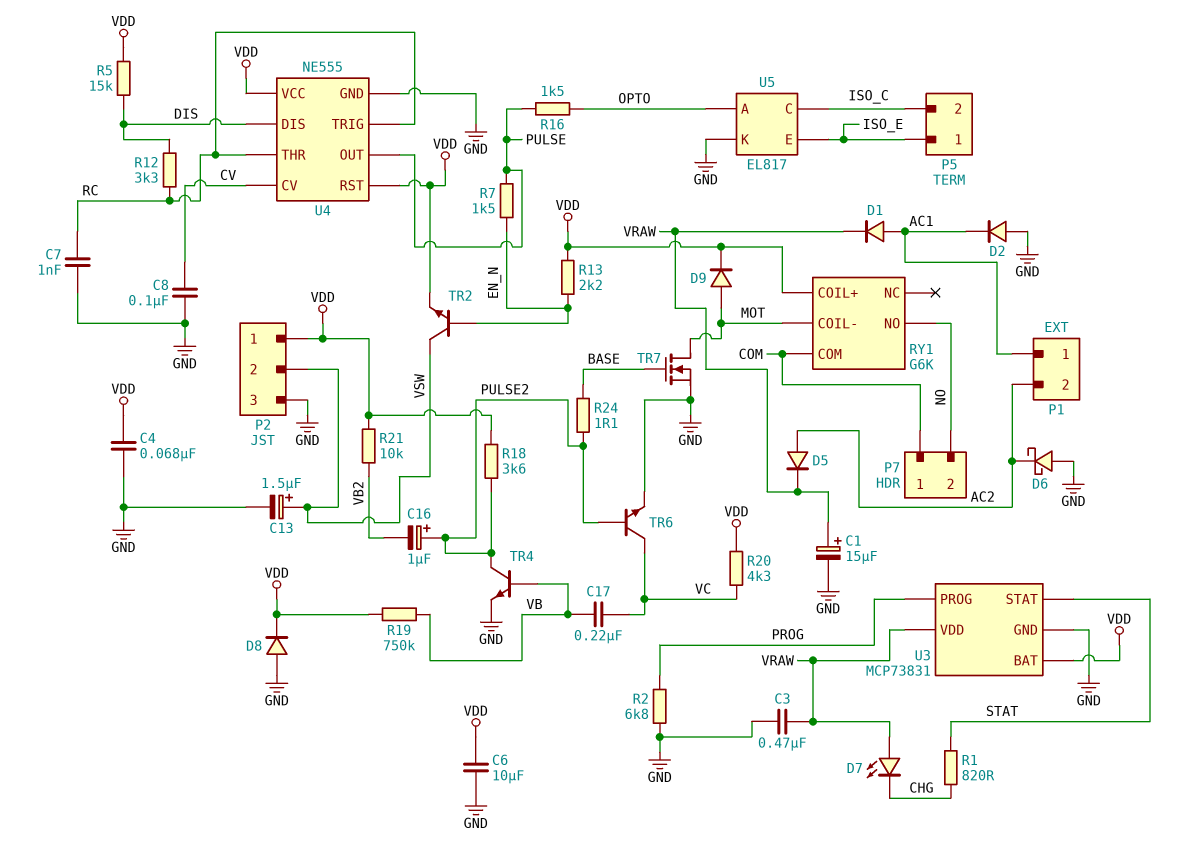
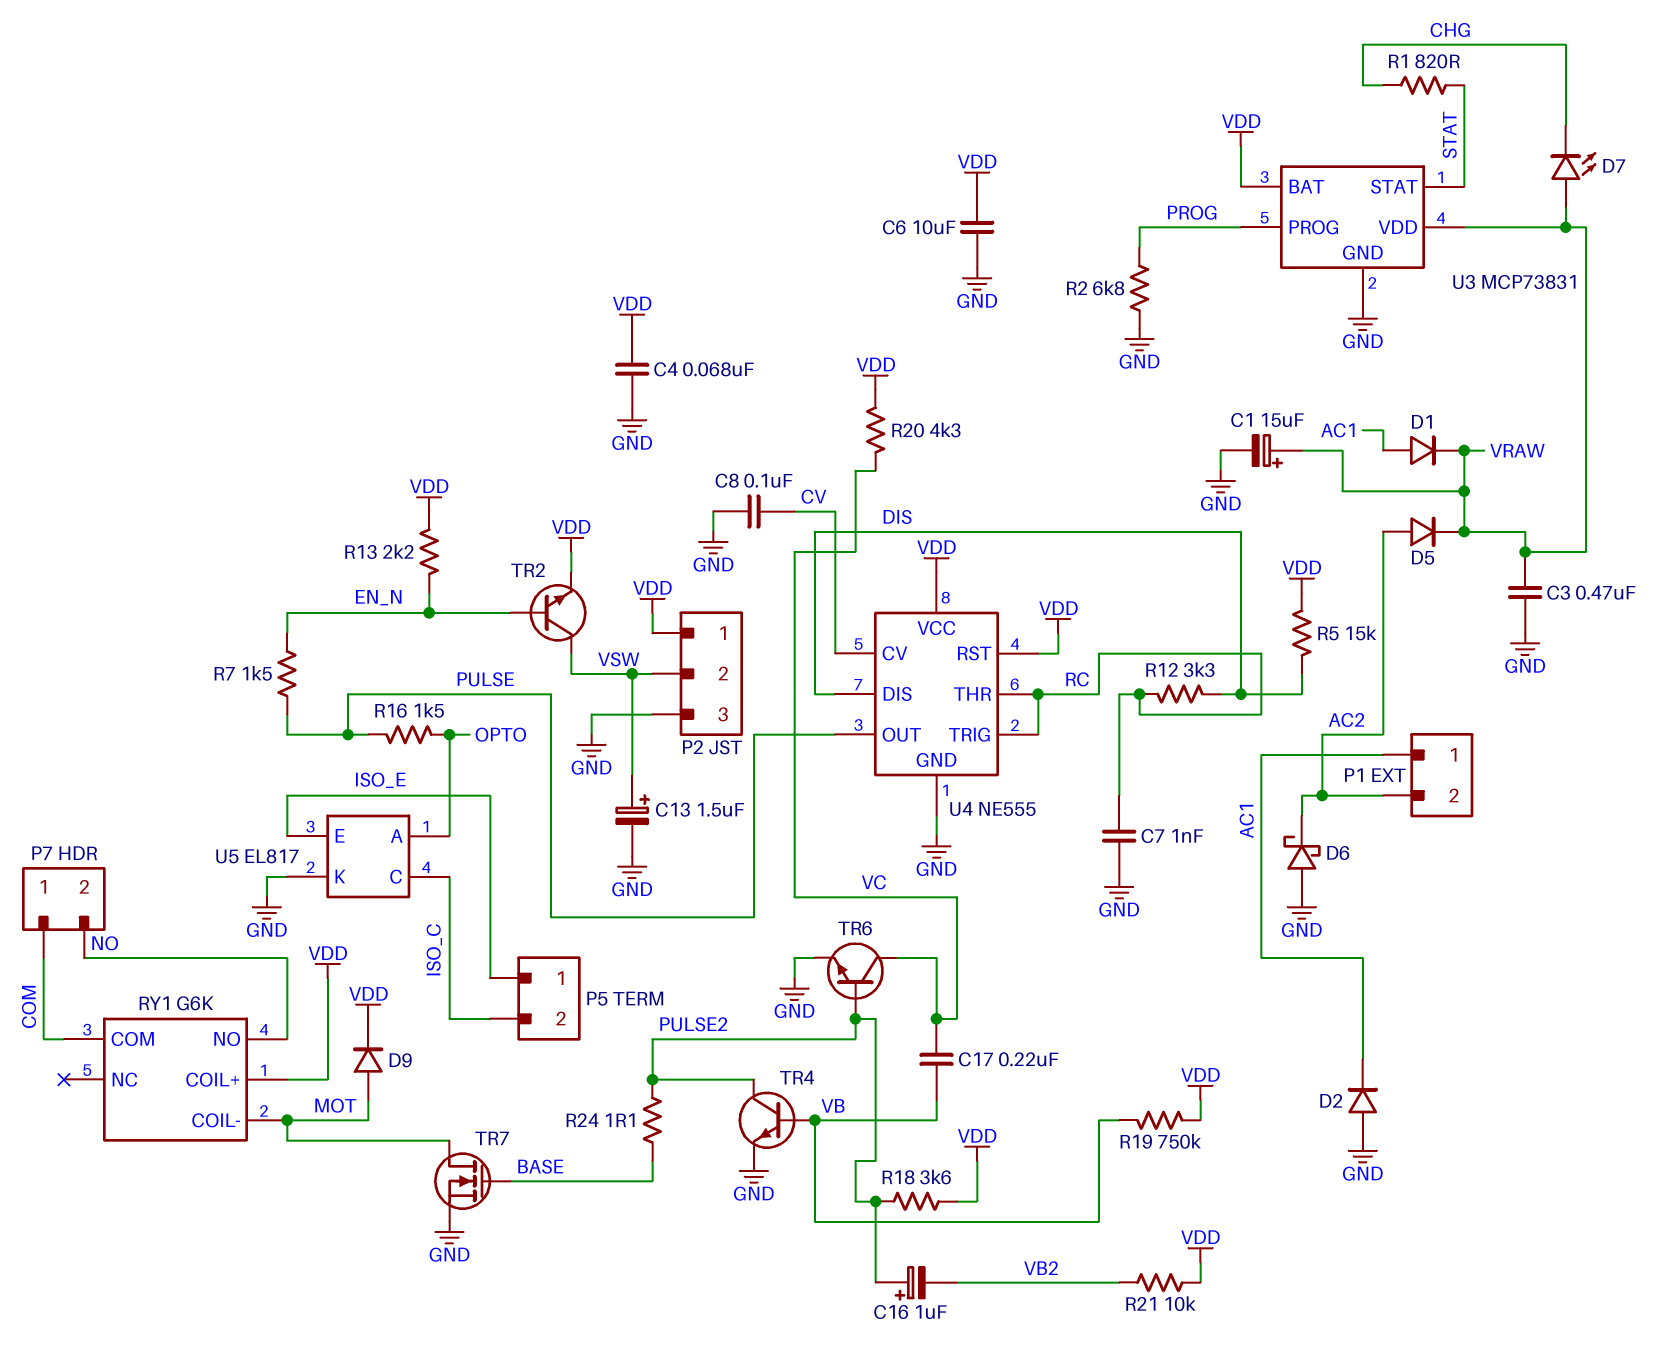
D8: diode (A GND, K VDD) -> none

